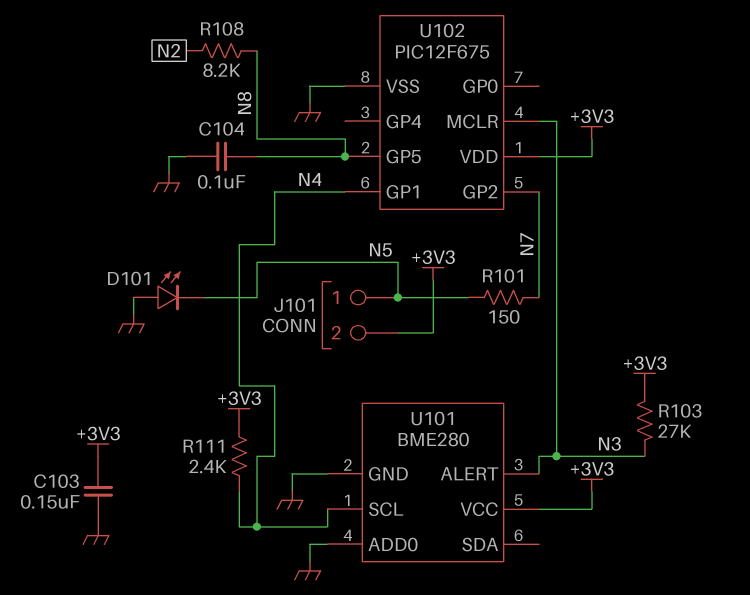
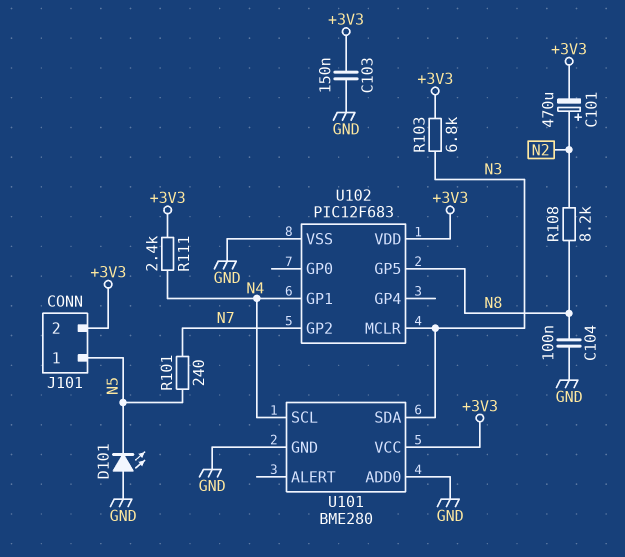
C101: none -> 470uF (plus N2, minus +3V3)
R101: 150 (N5, N7) -> 240 (N5, N7)
R103: 27k (+3V3, N3) -> 6.8k (+3V3, N3)
U101 pin ALERT: N3 -> none
U101 pin SDA: none -> N3
U102: PIC12F675 -> PIC12F683

